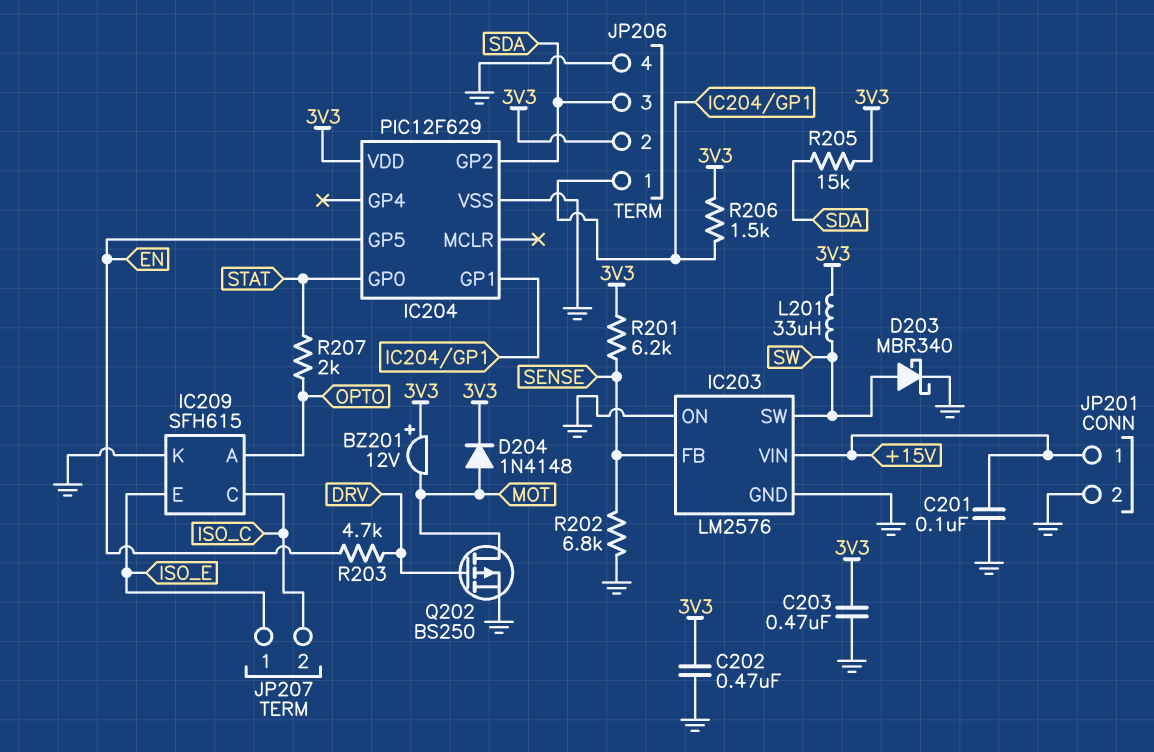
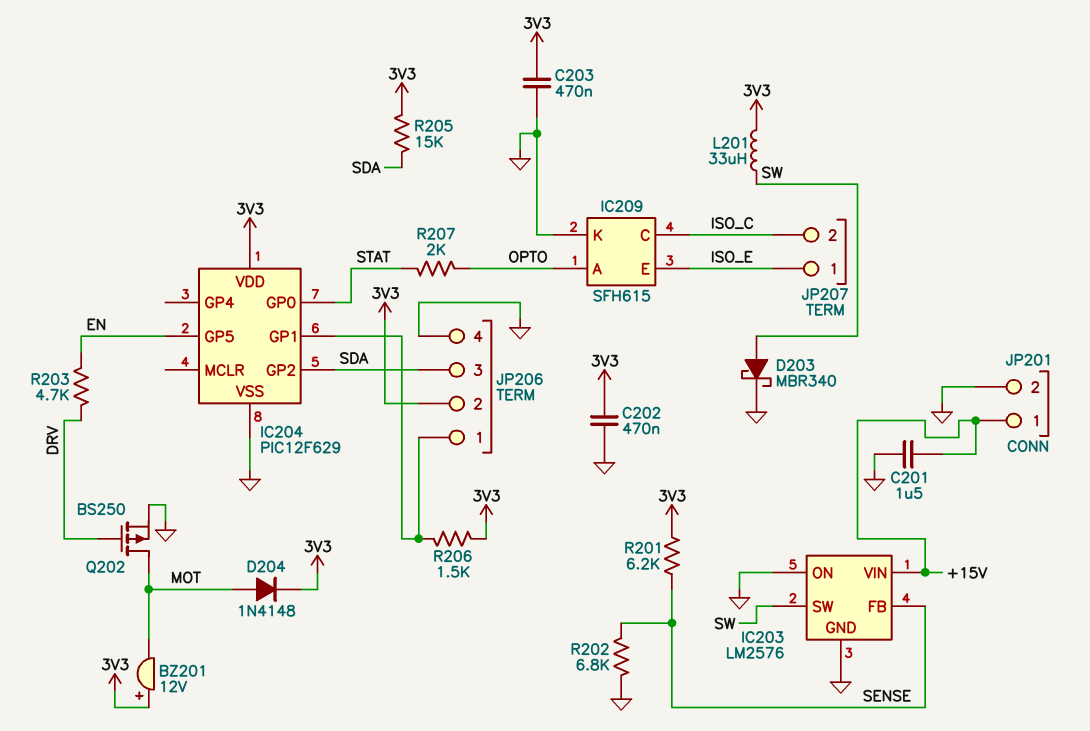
C201: 100nF (+15V, GND) -> 1.5uF (+15V, GND)

